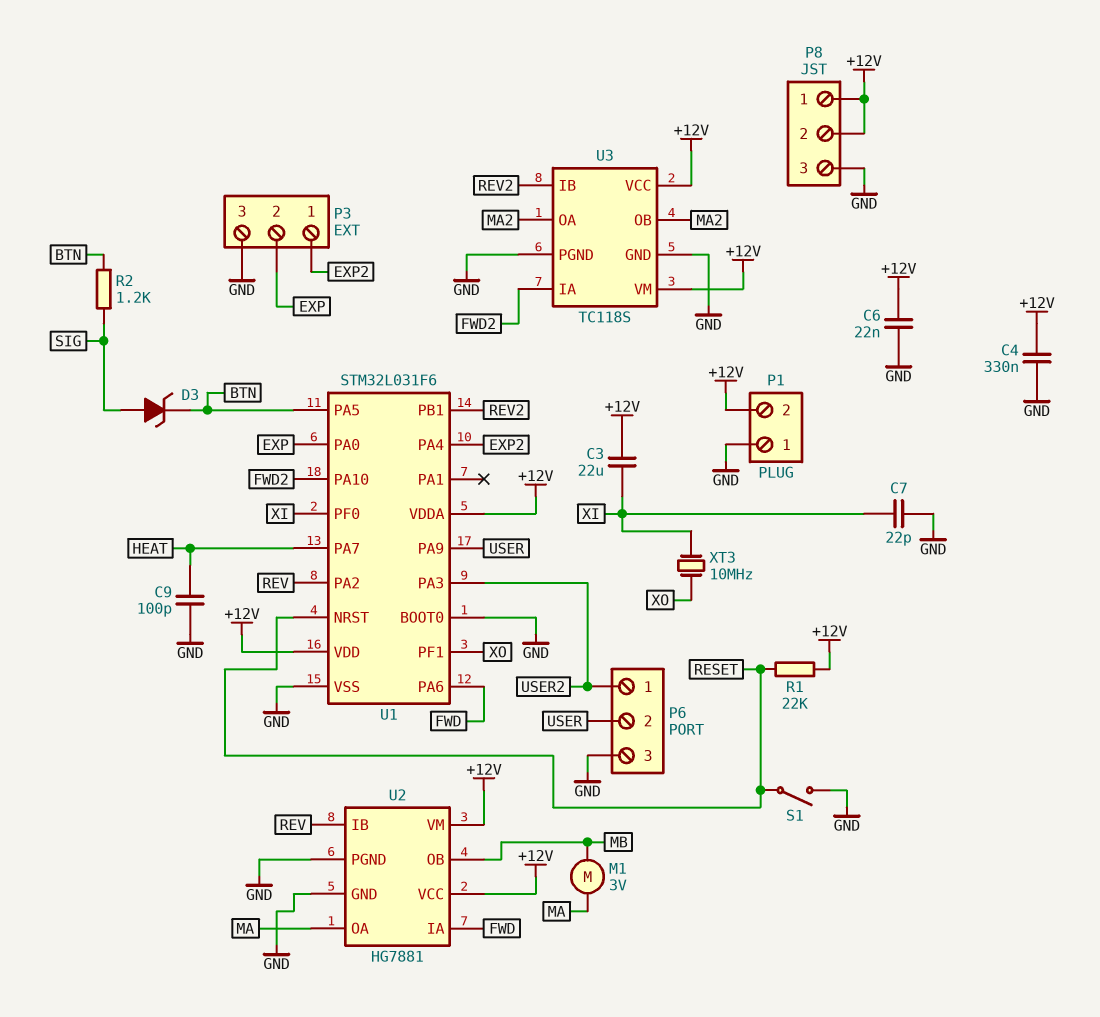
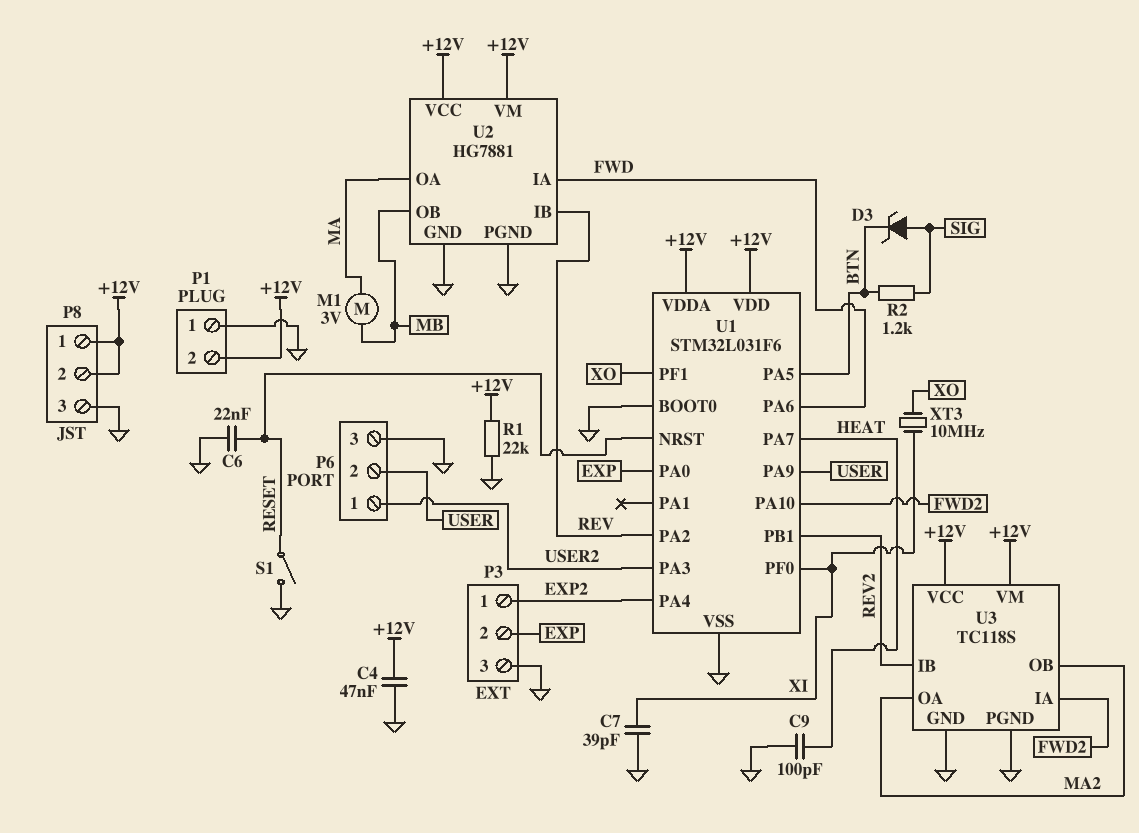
C3: 22uF (+12V, XI) -> none
C4: 330nF (+12V, GND) -> 47nF (+12V, GND)
C6: 22nF (+12V, GND) -> 22nF (GND, RESET)
C7: 22pF (GND, XI) -> 39pF (GND, XI)
R1: 22k (+12V, RESET) -> 22k (+12V, GND)

